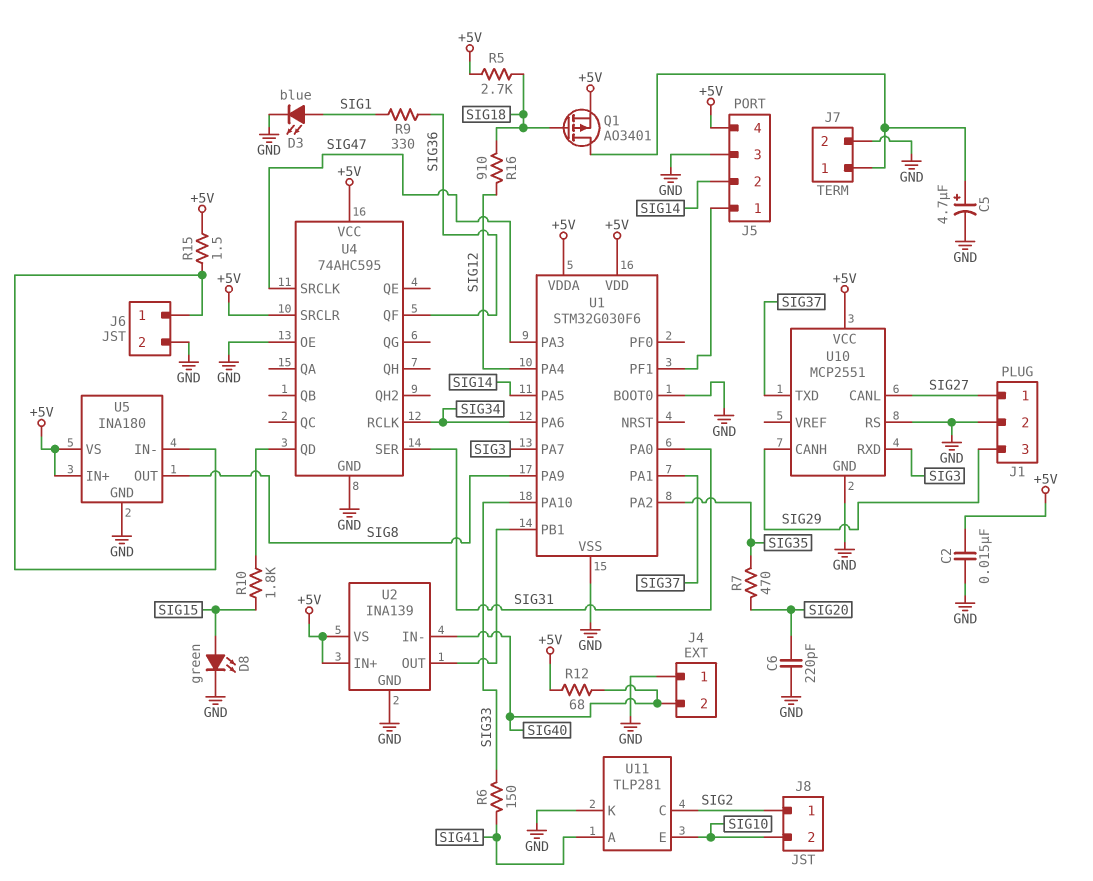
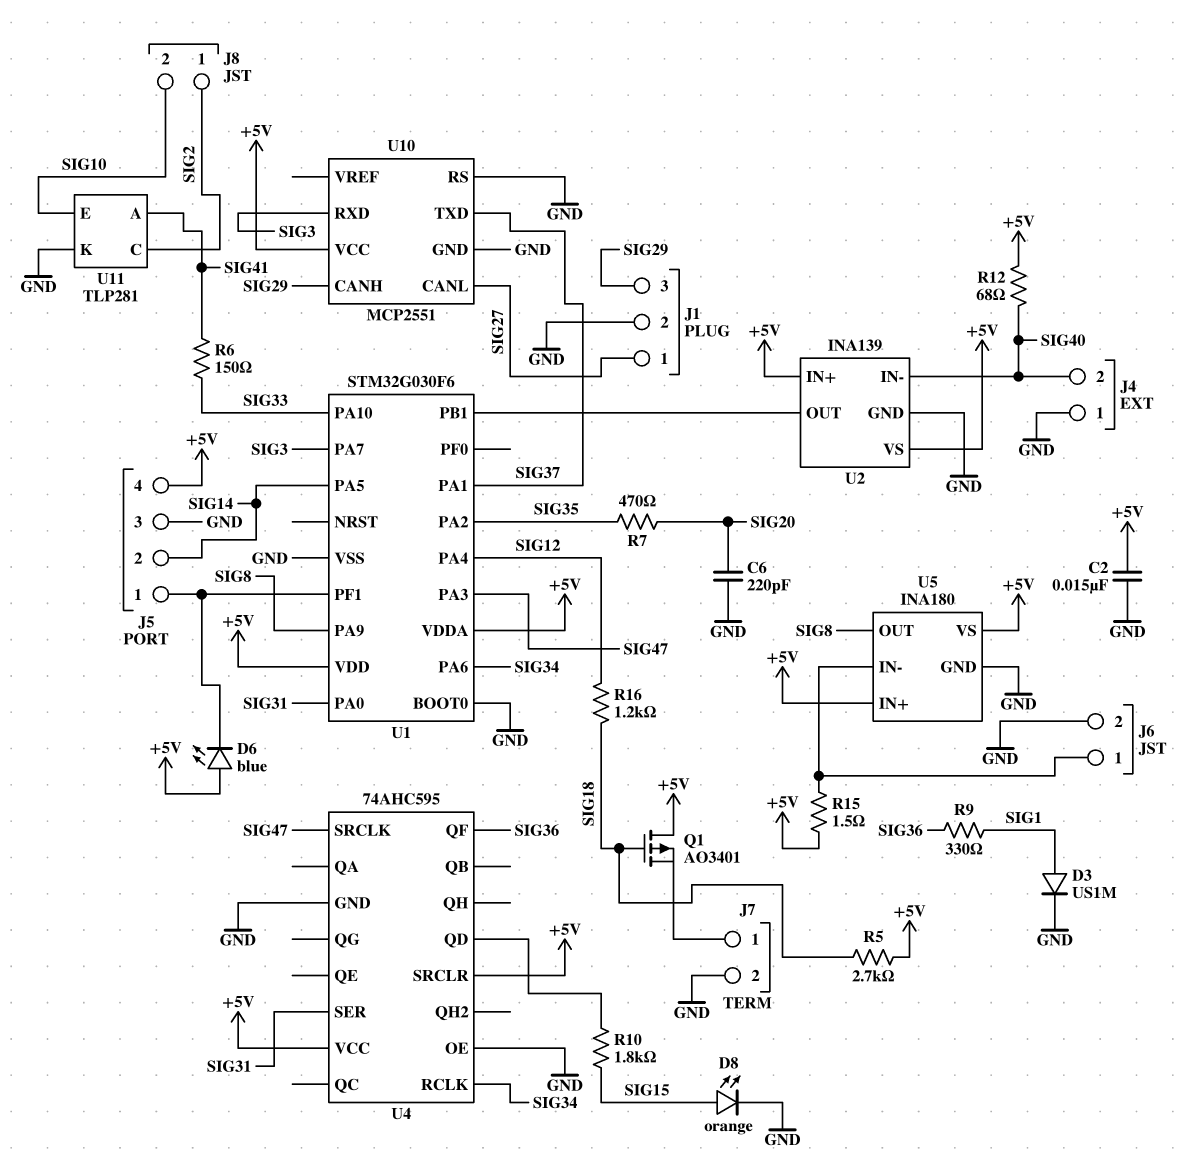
C5: 4.7uF (plus J7/1, minus GND) -> none
D3: LED blue (A SIG1, K GND) -> diode US1M (A SIG1, K GND)
D6: none -> LED blue (A +5V, K J5/1)
D8: LED green (A SIG15, K GND) -> LED orange (A SIG15, K GND)
Q1: PMOS AO3401 (G SIG18, D J7/1, S +5V) -> PMOS AO3401 (G SIG18, D +5V, S J7/1)
R16: 910 (SIG12, SIG18) -> 1.2k (SIG12, SIG18)

